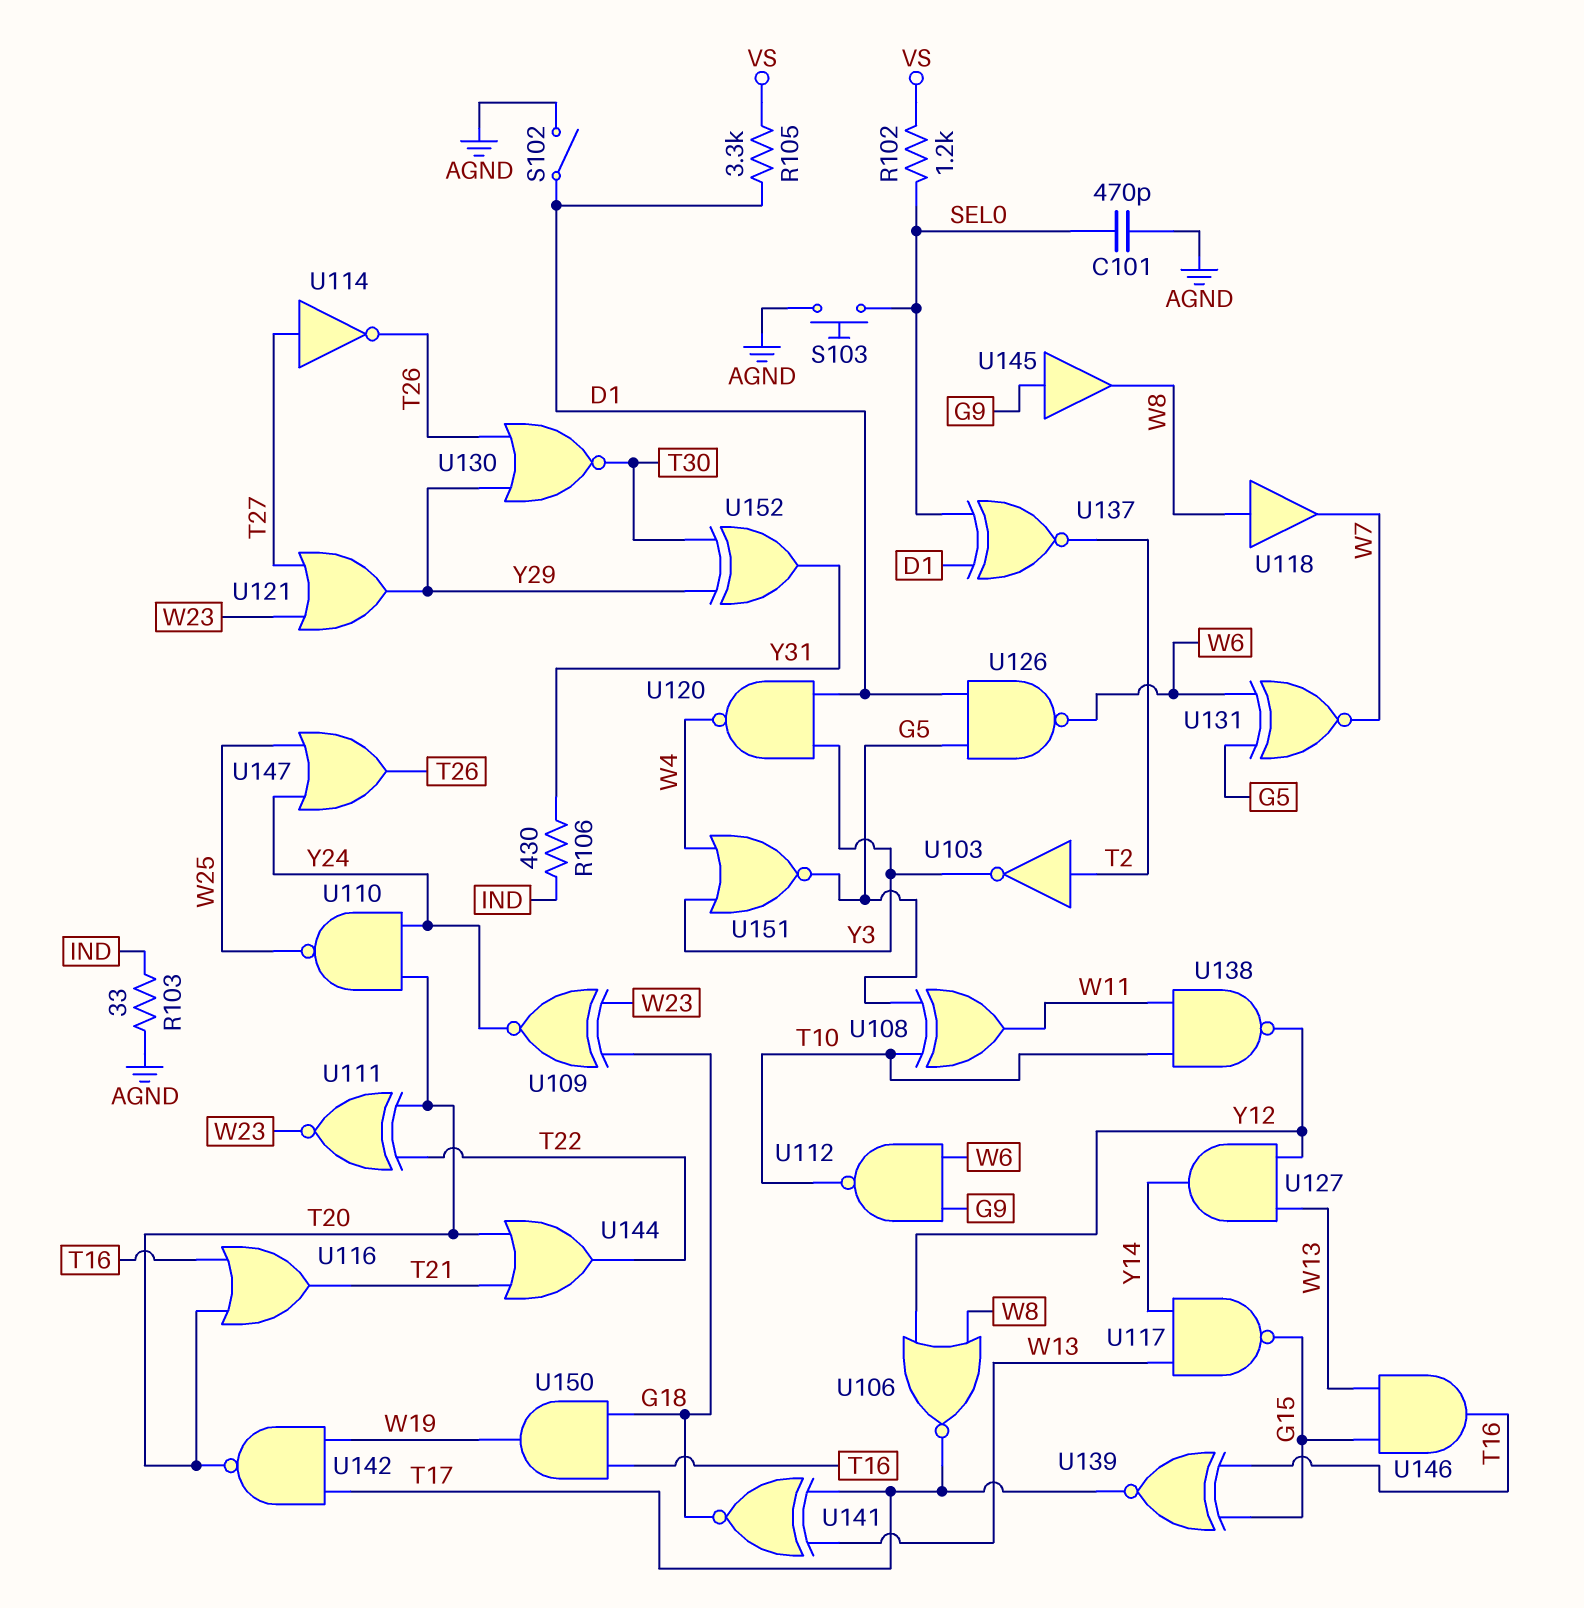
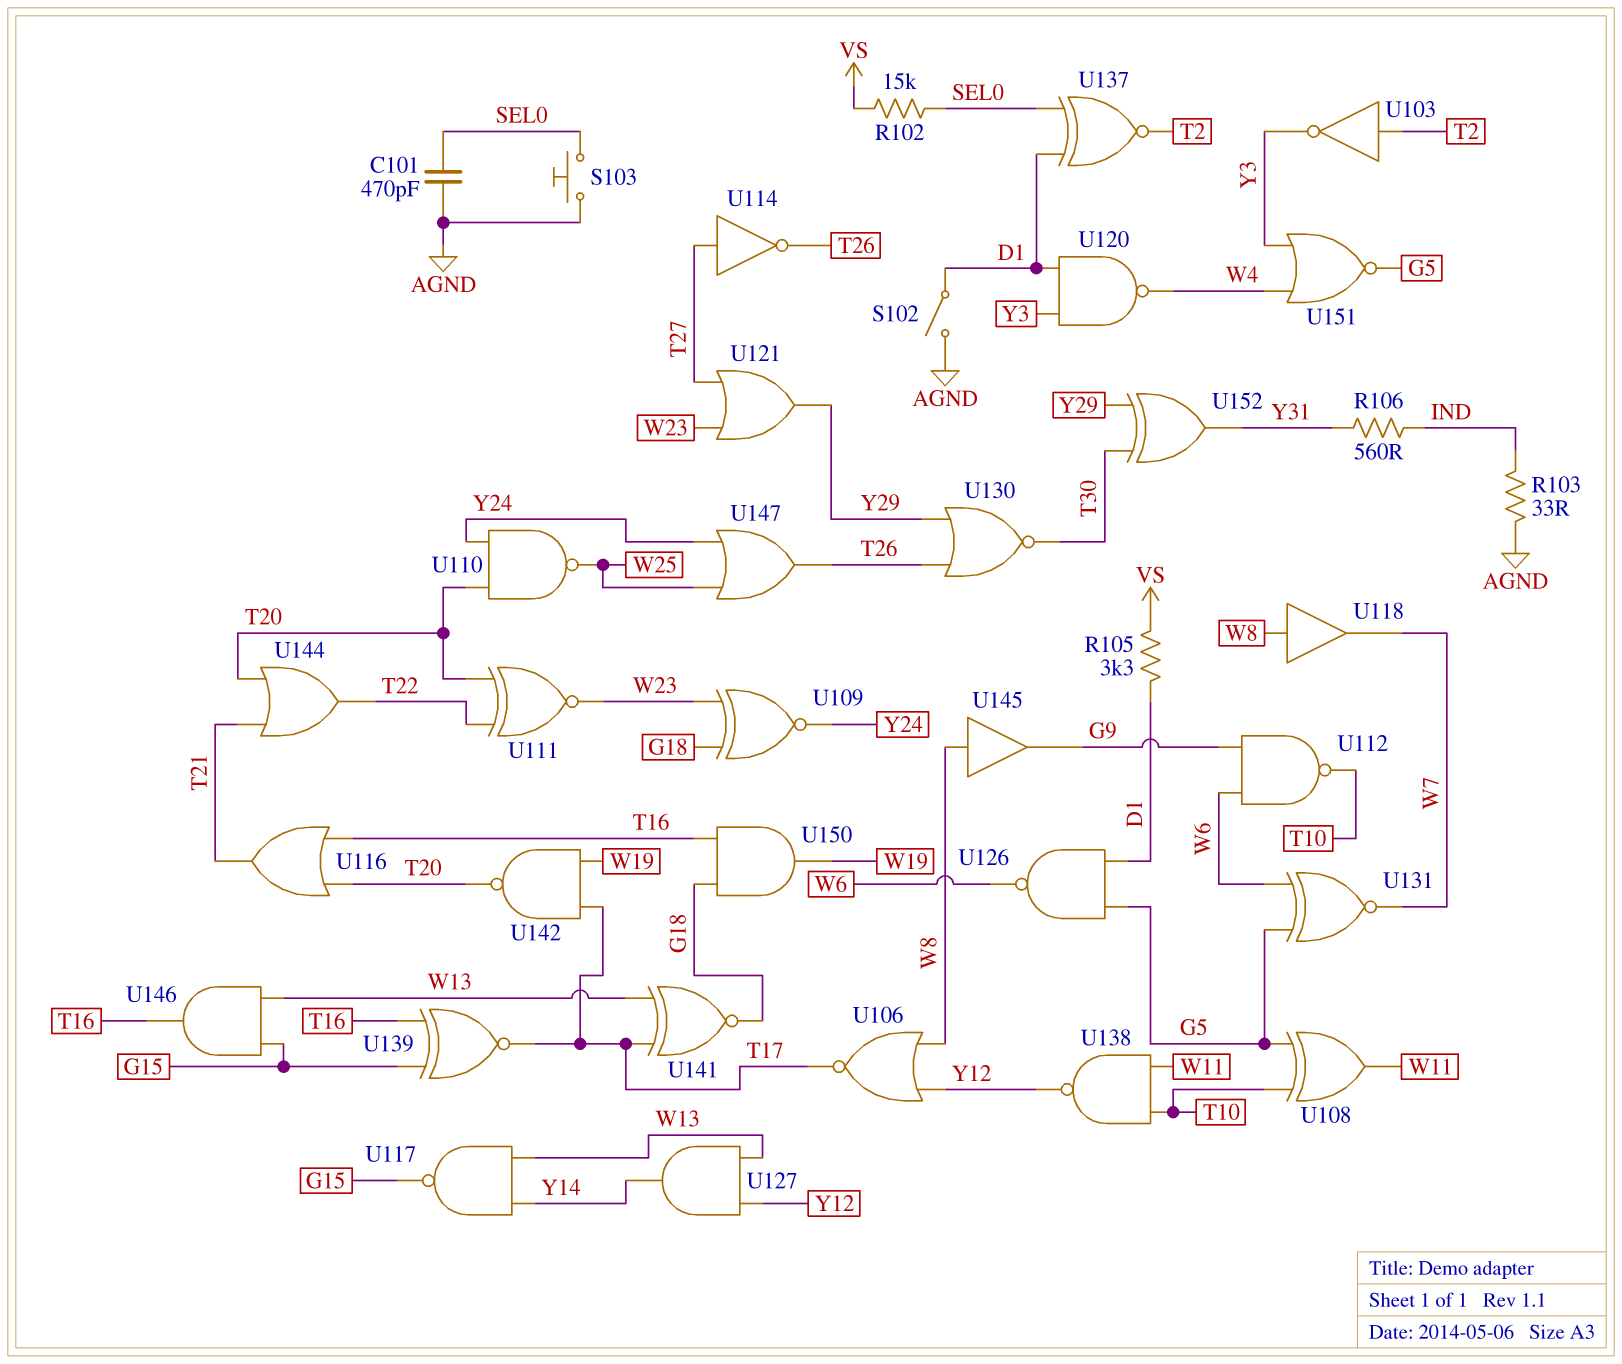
R102: 1.2k (SEL0, VS) -> 15k (SEL0, VS)
R106: 430 (IND, Y31) -> 560 (IND, Y31)
U145: buffer (in G9, out W8) -> buffer (in W8, out G9)

